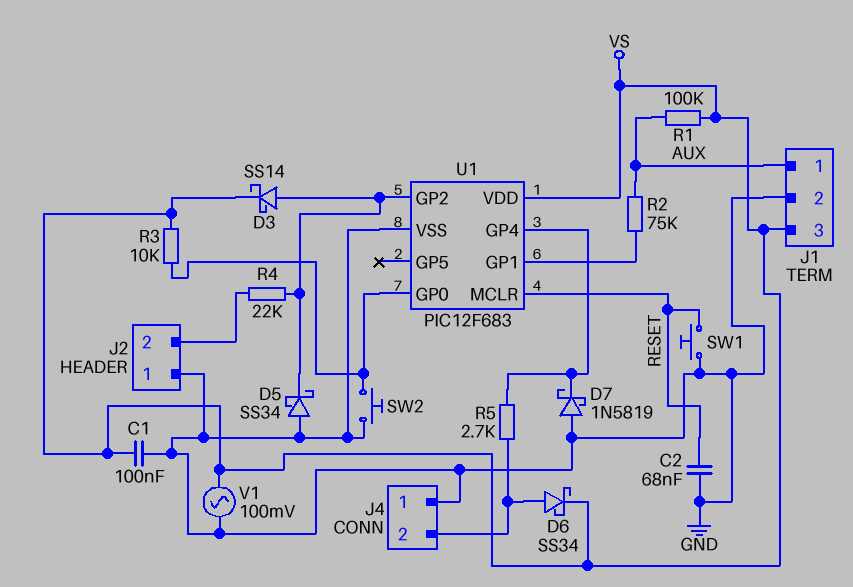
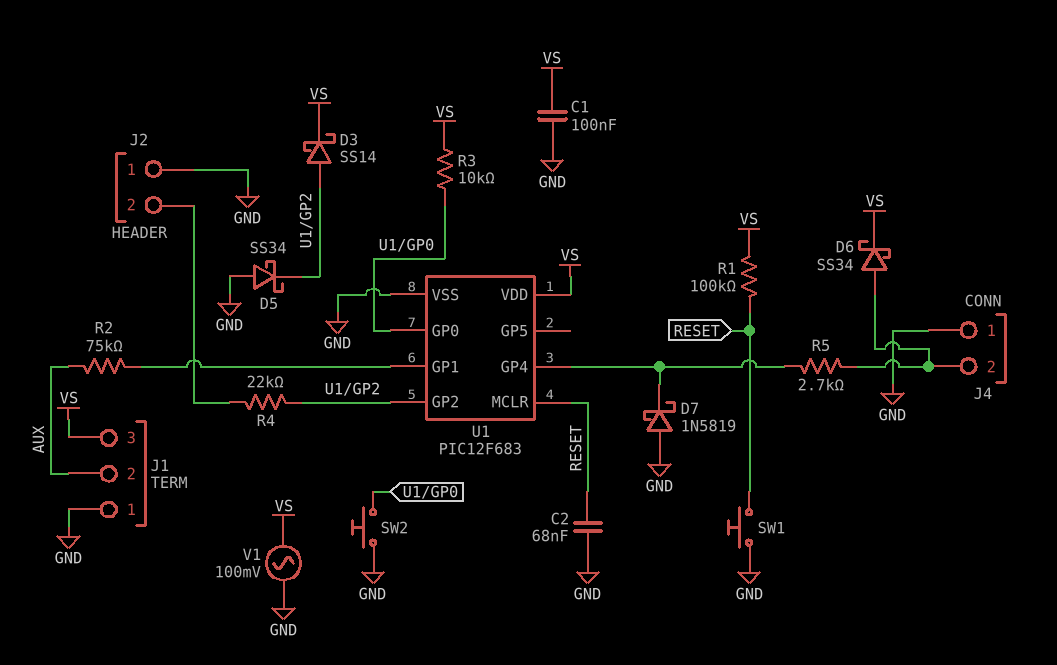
J1 pin 1: AUX -> GND
J1 pin 2: GND -> AUX
R1: 100k (AUX, VS) -> 100k (RESET, VS)

